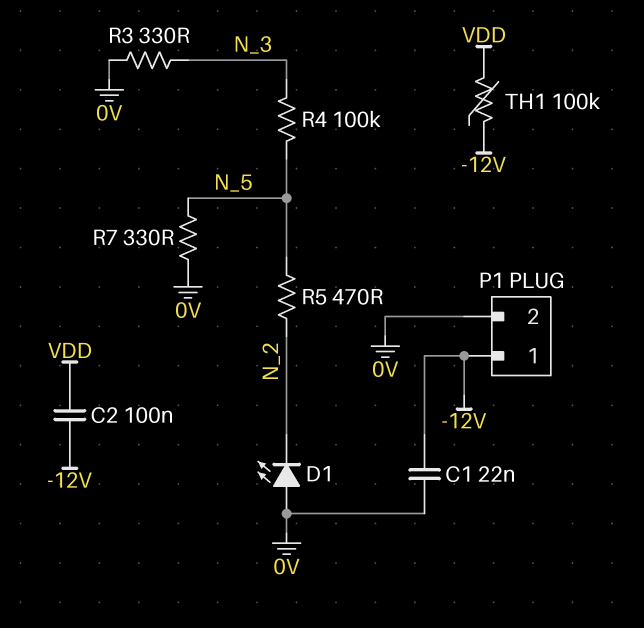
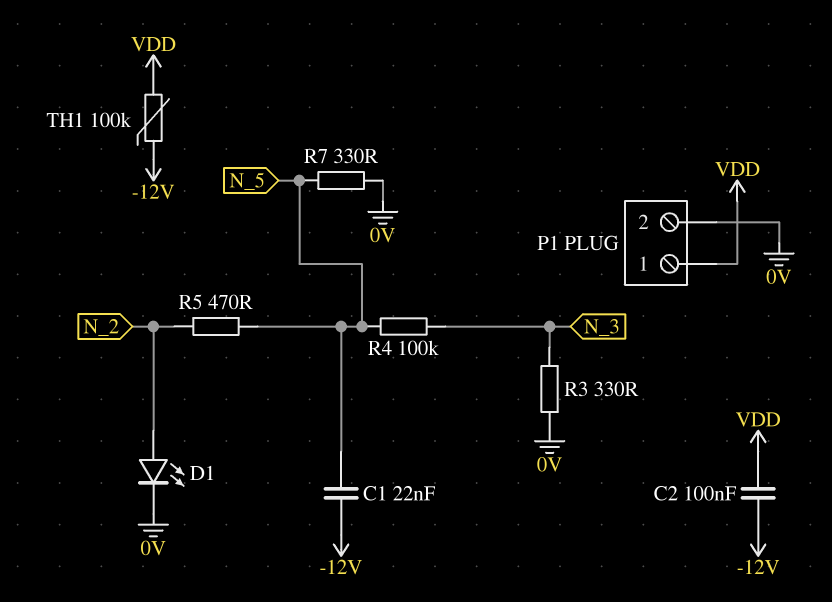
C1: 22nF (-12V, 0V) -> 22nF (-12V, N_5)
D1: LED (A 0V, K N_2) -> LED (A N_2, K 0V)
P1 pin 1: -12V -> VDD

